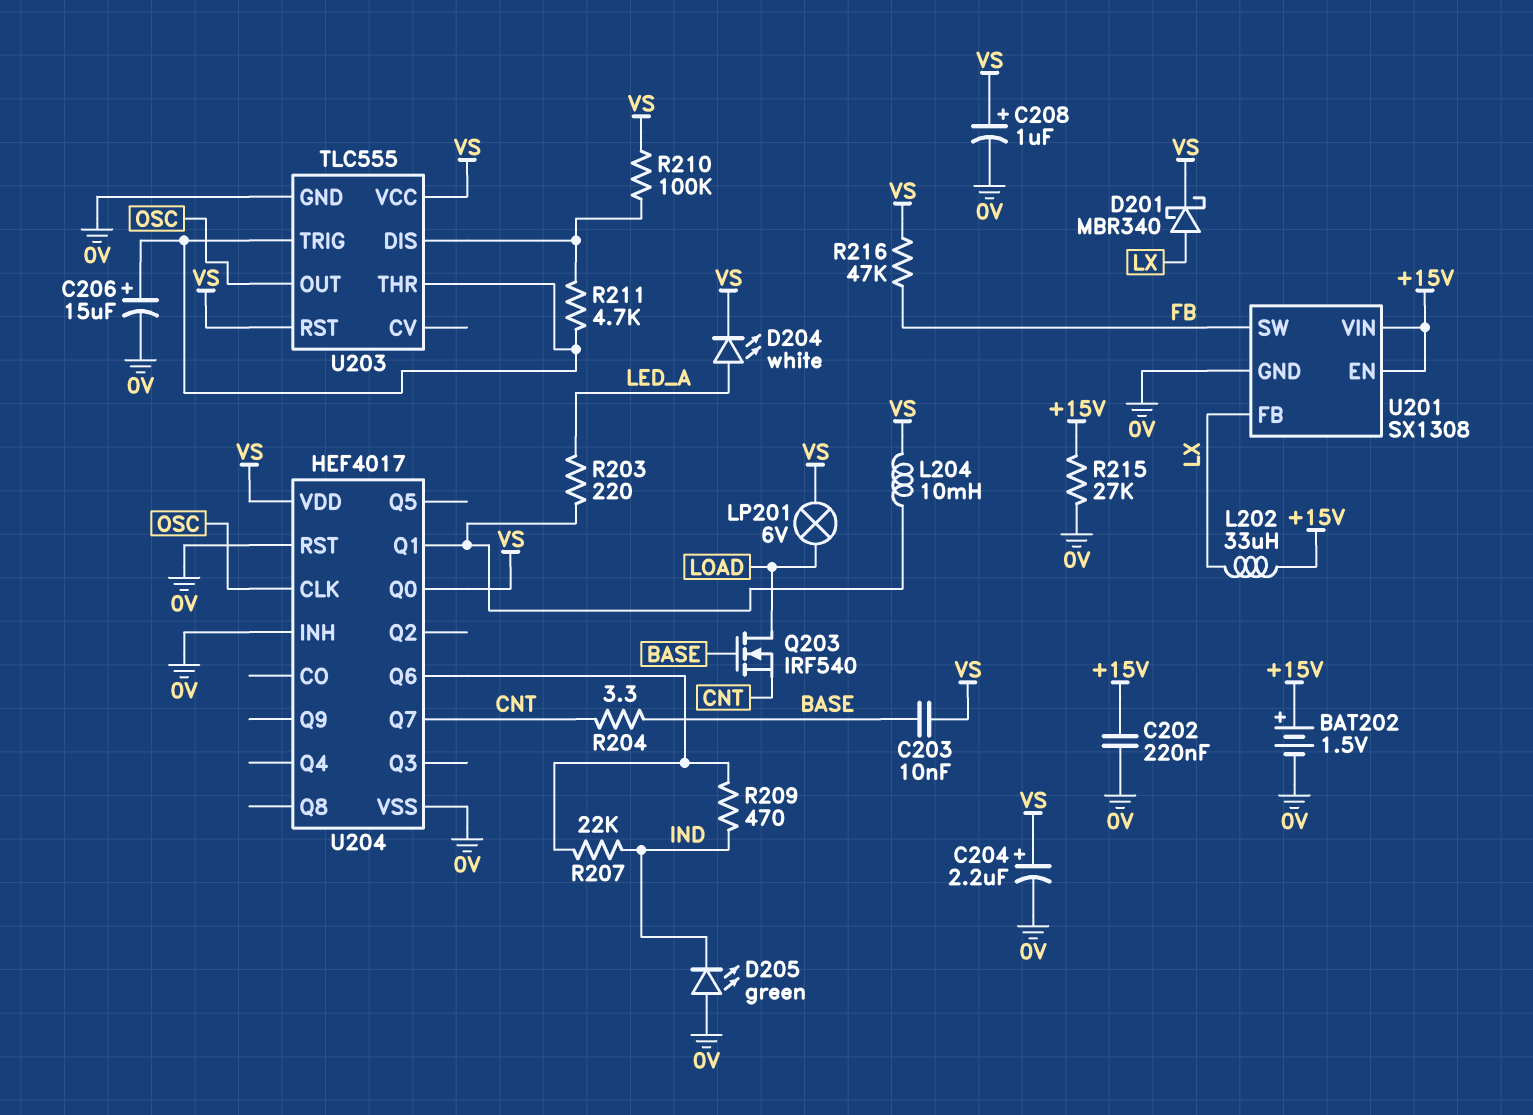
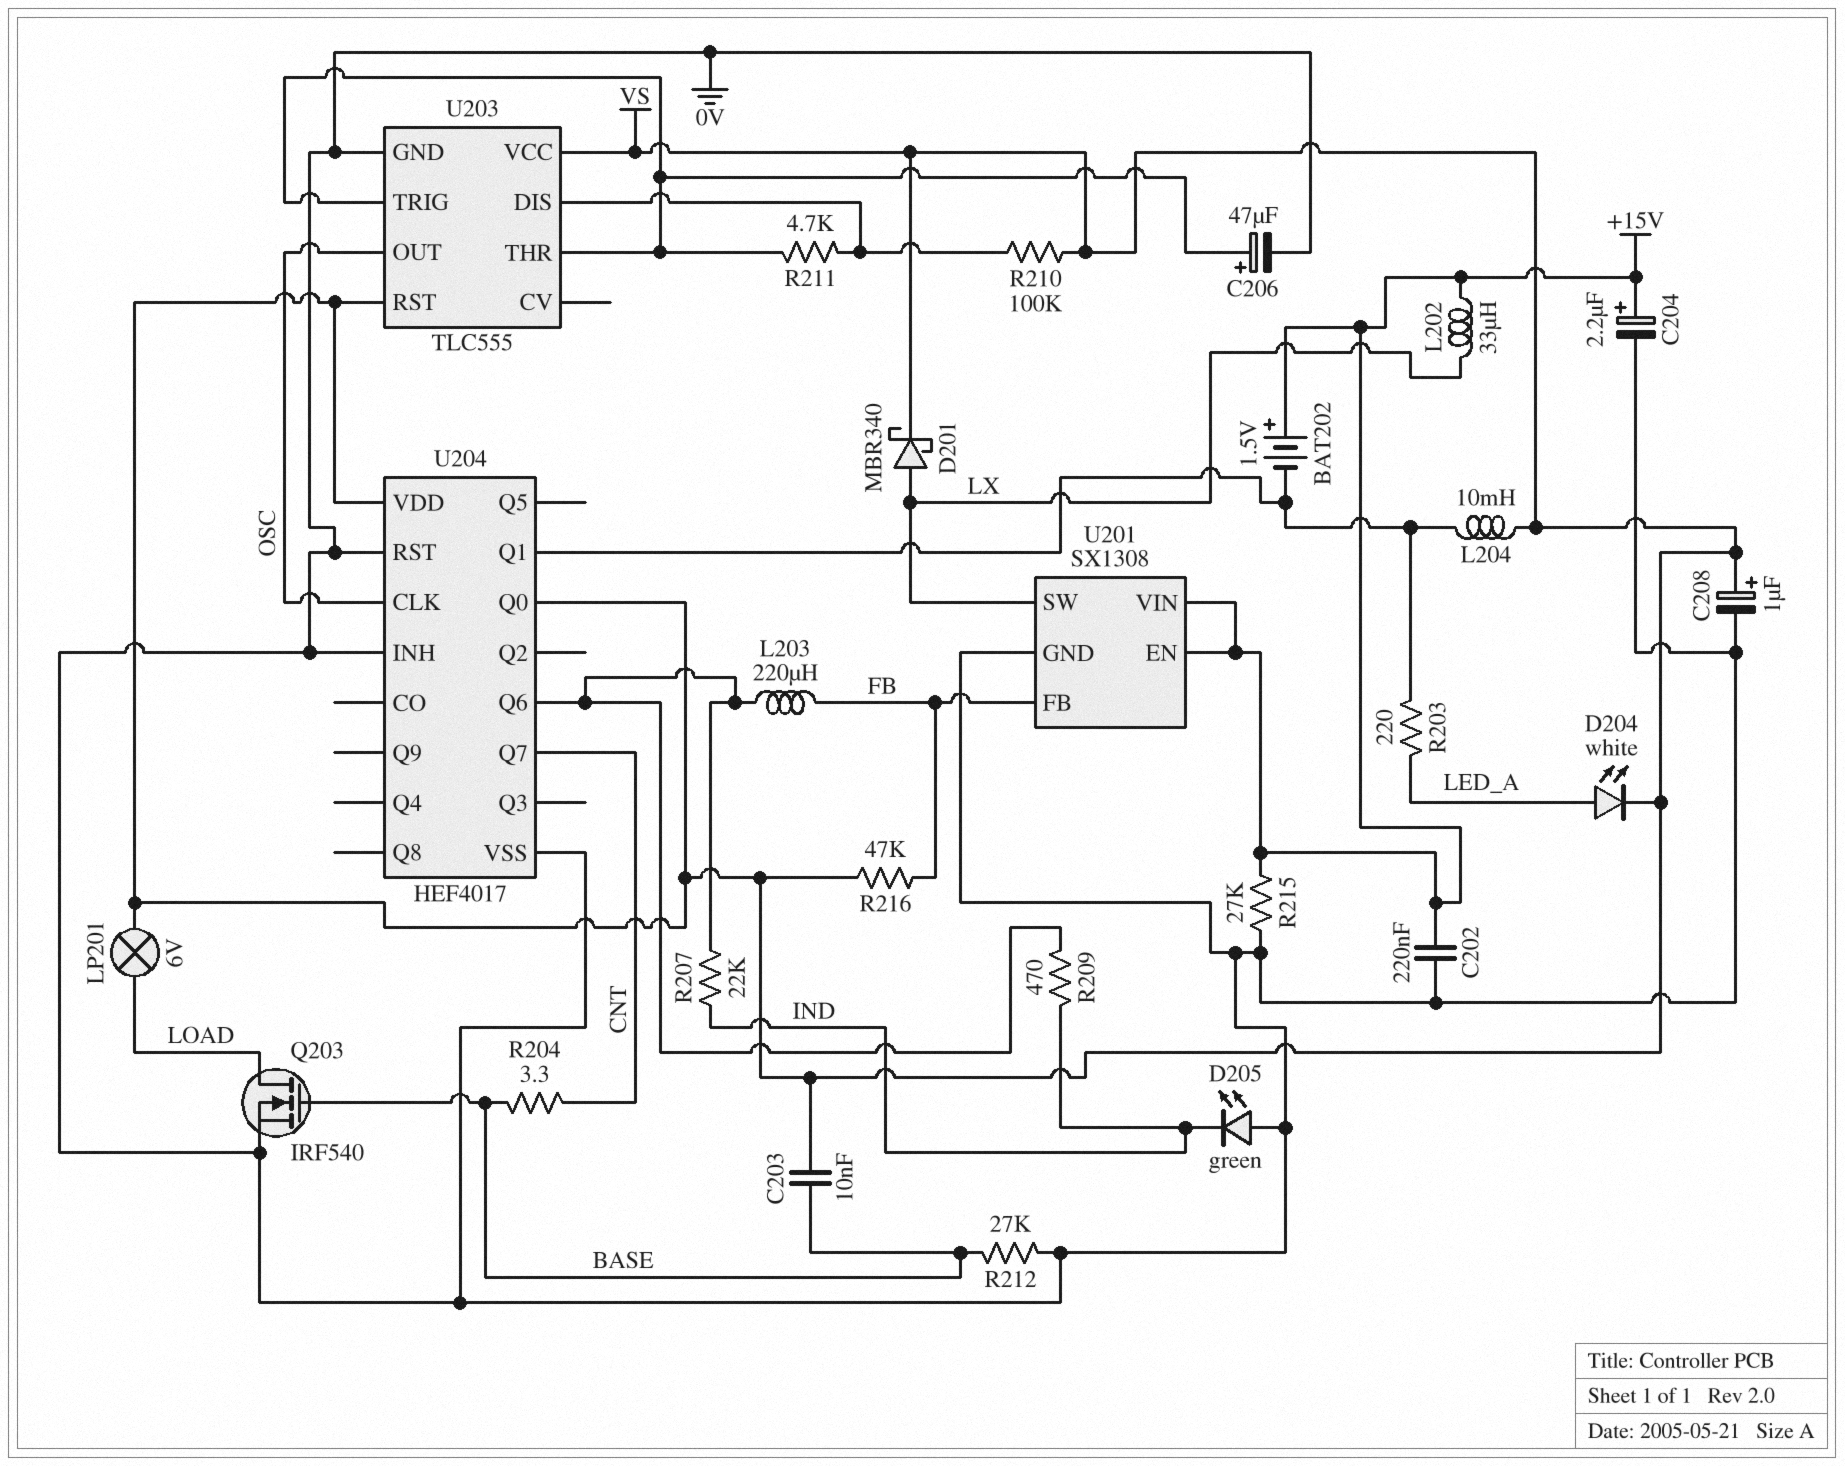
BAT202: 1.5V (plus +15V, minus 0V) -> 1.5V (plus +15V, minus U204/Q1)
C204: 2.2uF (plus VS, minus 0V) -> 2.2uF (plus +15V, minus 0V)
C206: 15uF (plus U203/THR, minus 0V) -> 47uF (plus U203/THR, minus 0V)
L203: none -> 220uH (FB, U204/Q6)
Q203: NMOS IRF540 (G BASE, D LOAD, S CNT) -> NMOS IRF540 (G BASE, D LOAD, S 0V)
R212: none -> 27k (0V, BASE)
U201 pin FB: LX -> FB
U201 pin SW: FB -> LX

